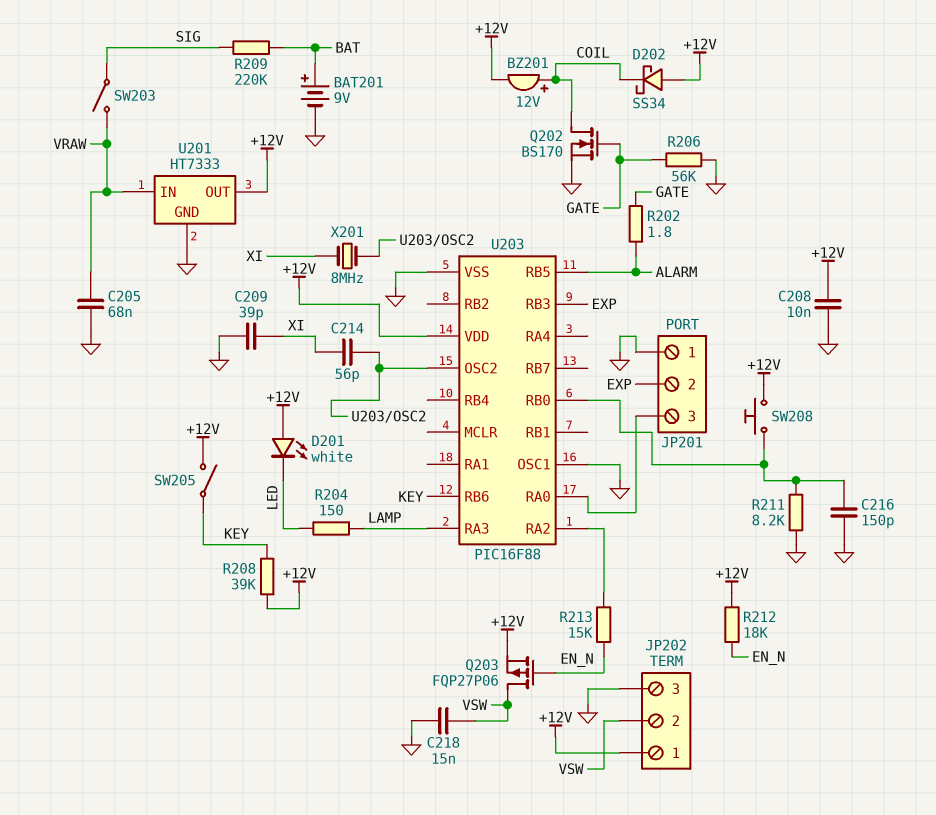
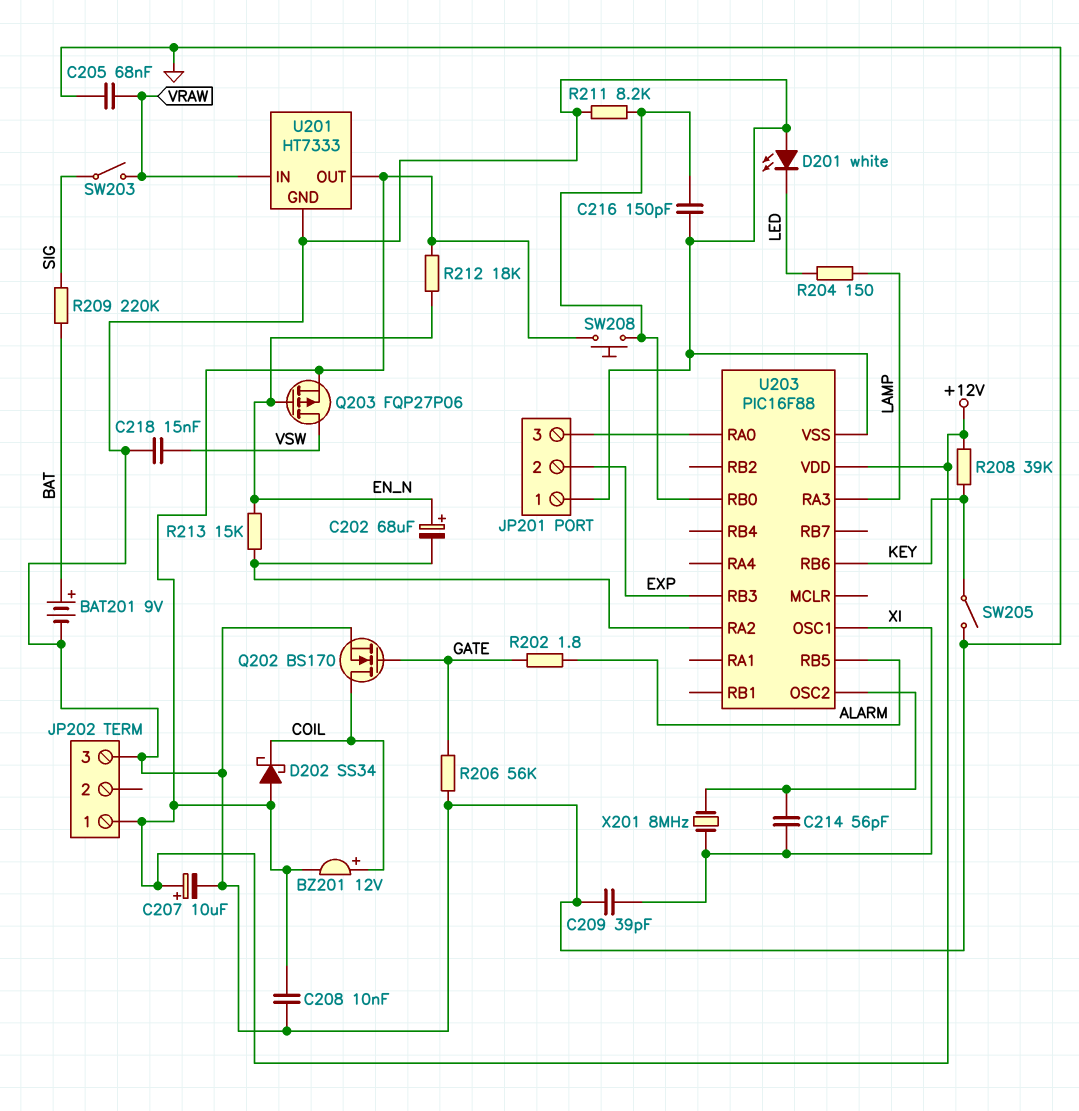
C202: none -> 68uF (plus EN_N, minus U203/RA2)
C207: none -> 10uF (plus +12V, minus GND)
D201: LED white (A +12V, K LED) -> LED white (A GND, K LED)
JP202 pin 2: VSW -> none
SW205: switch (+12V, KEY) -> switch (GND, KEY)
U203 pin OSC1: GND -> XI

